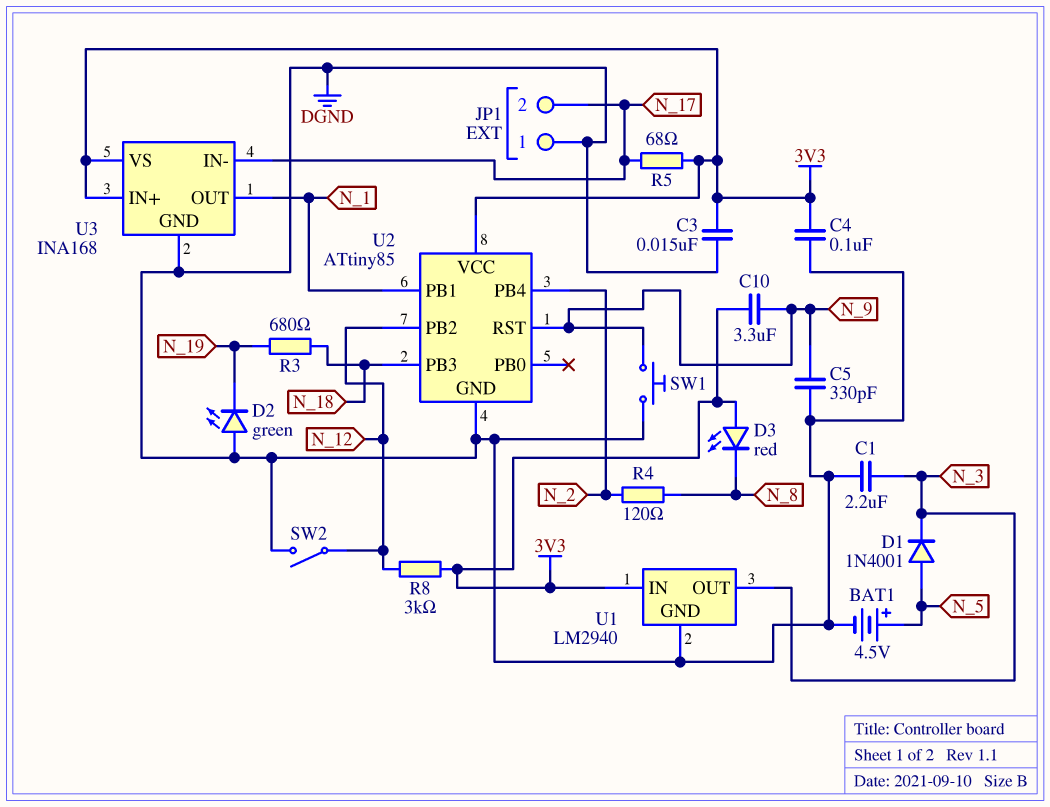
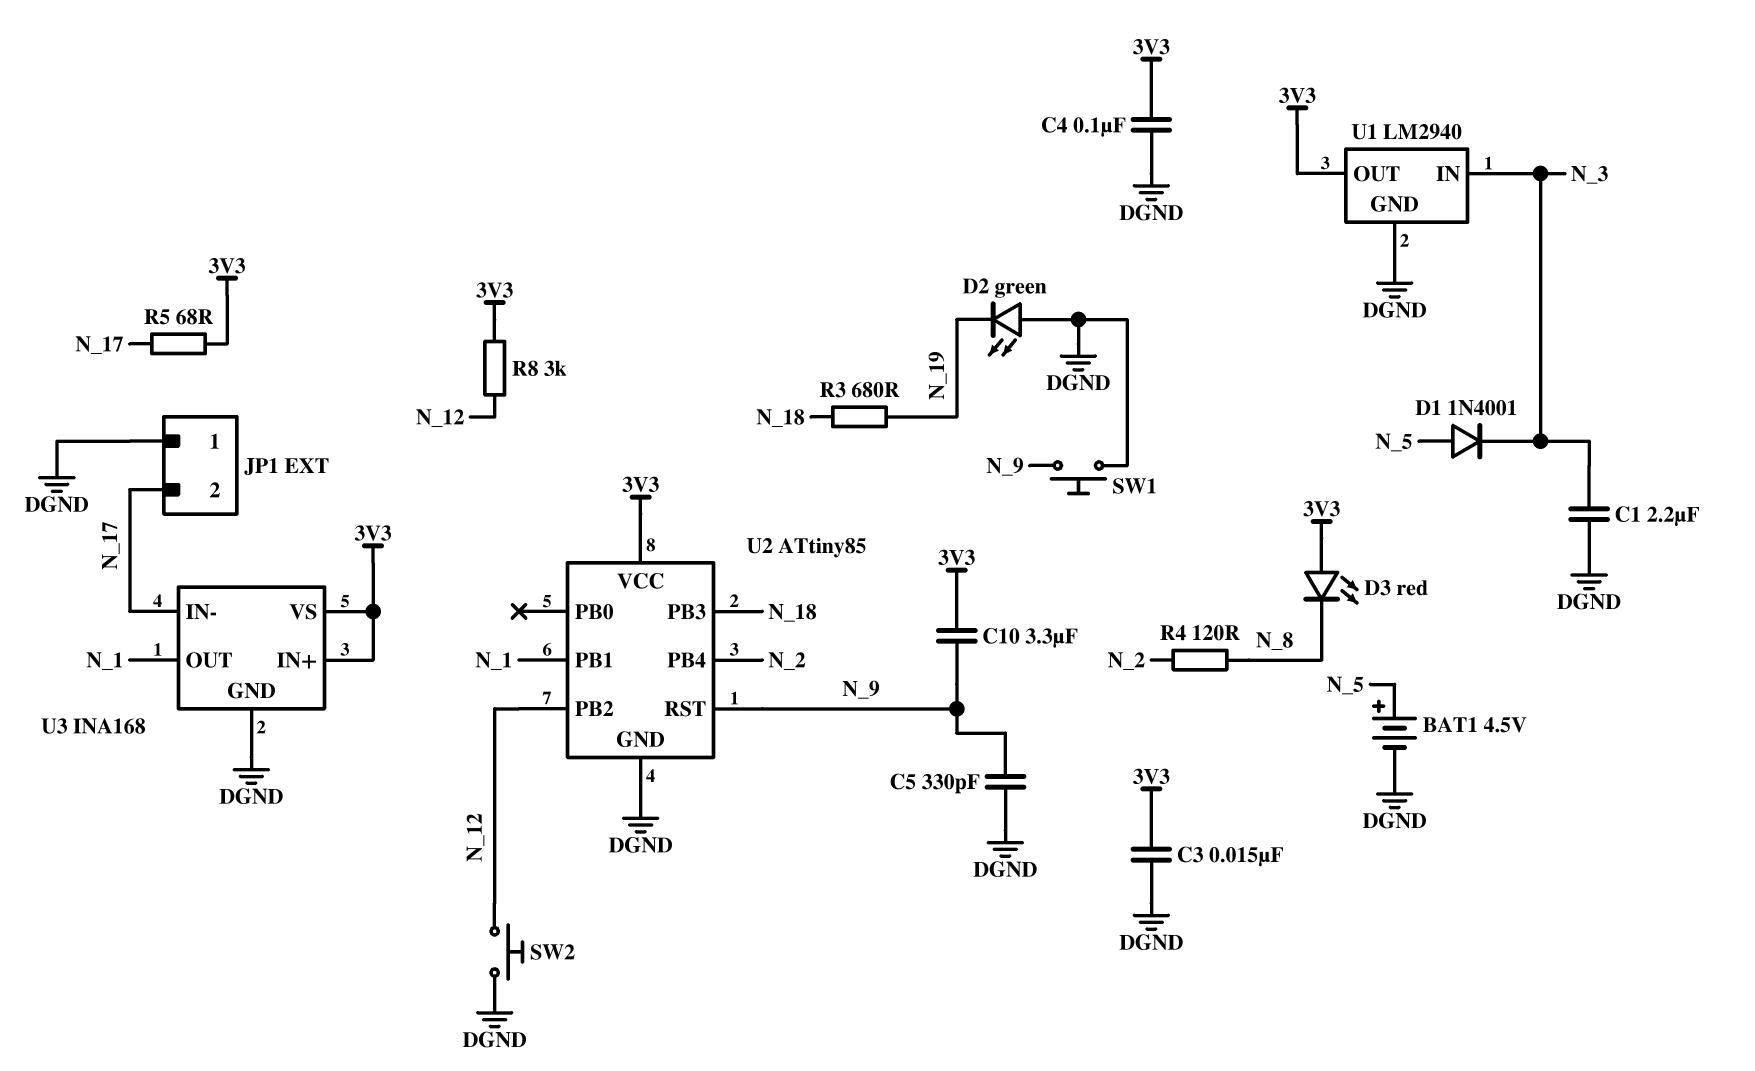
SW2: switch (DGND, N_12) -> button (DGND, N_12)
U1 pin IN: 3V3 -> N_3
U1 pin OUT: N_3 -> 3V3

